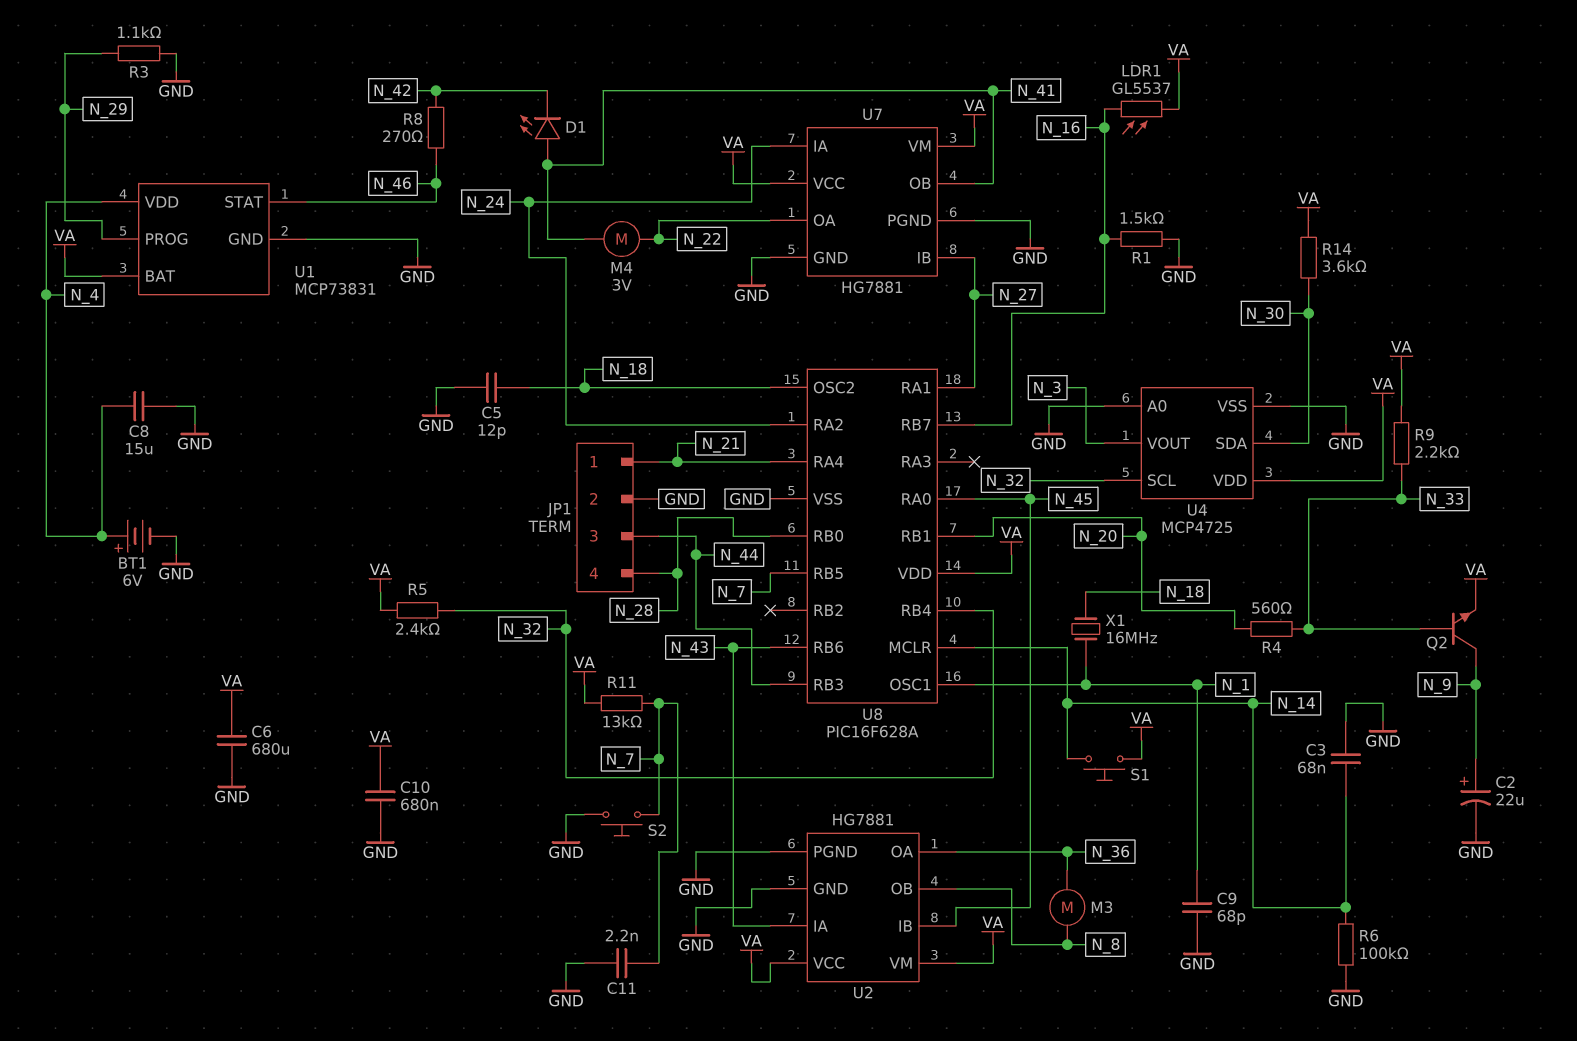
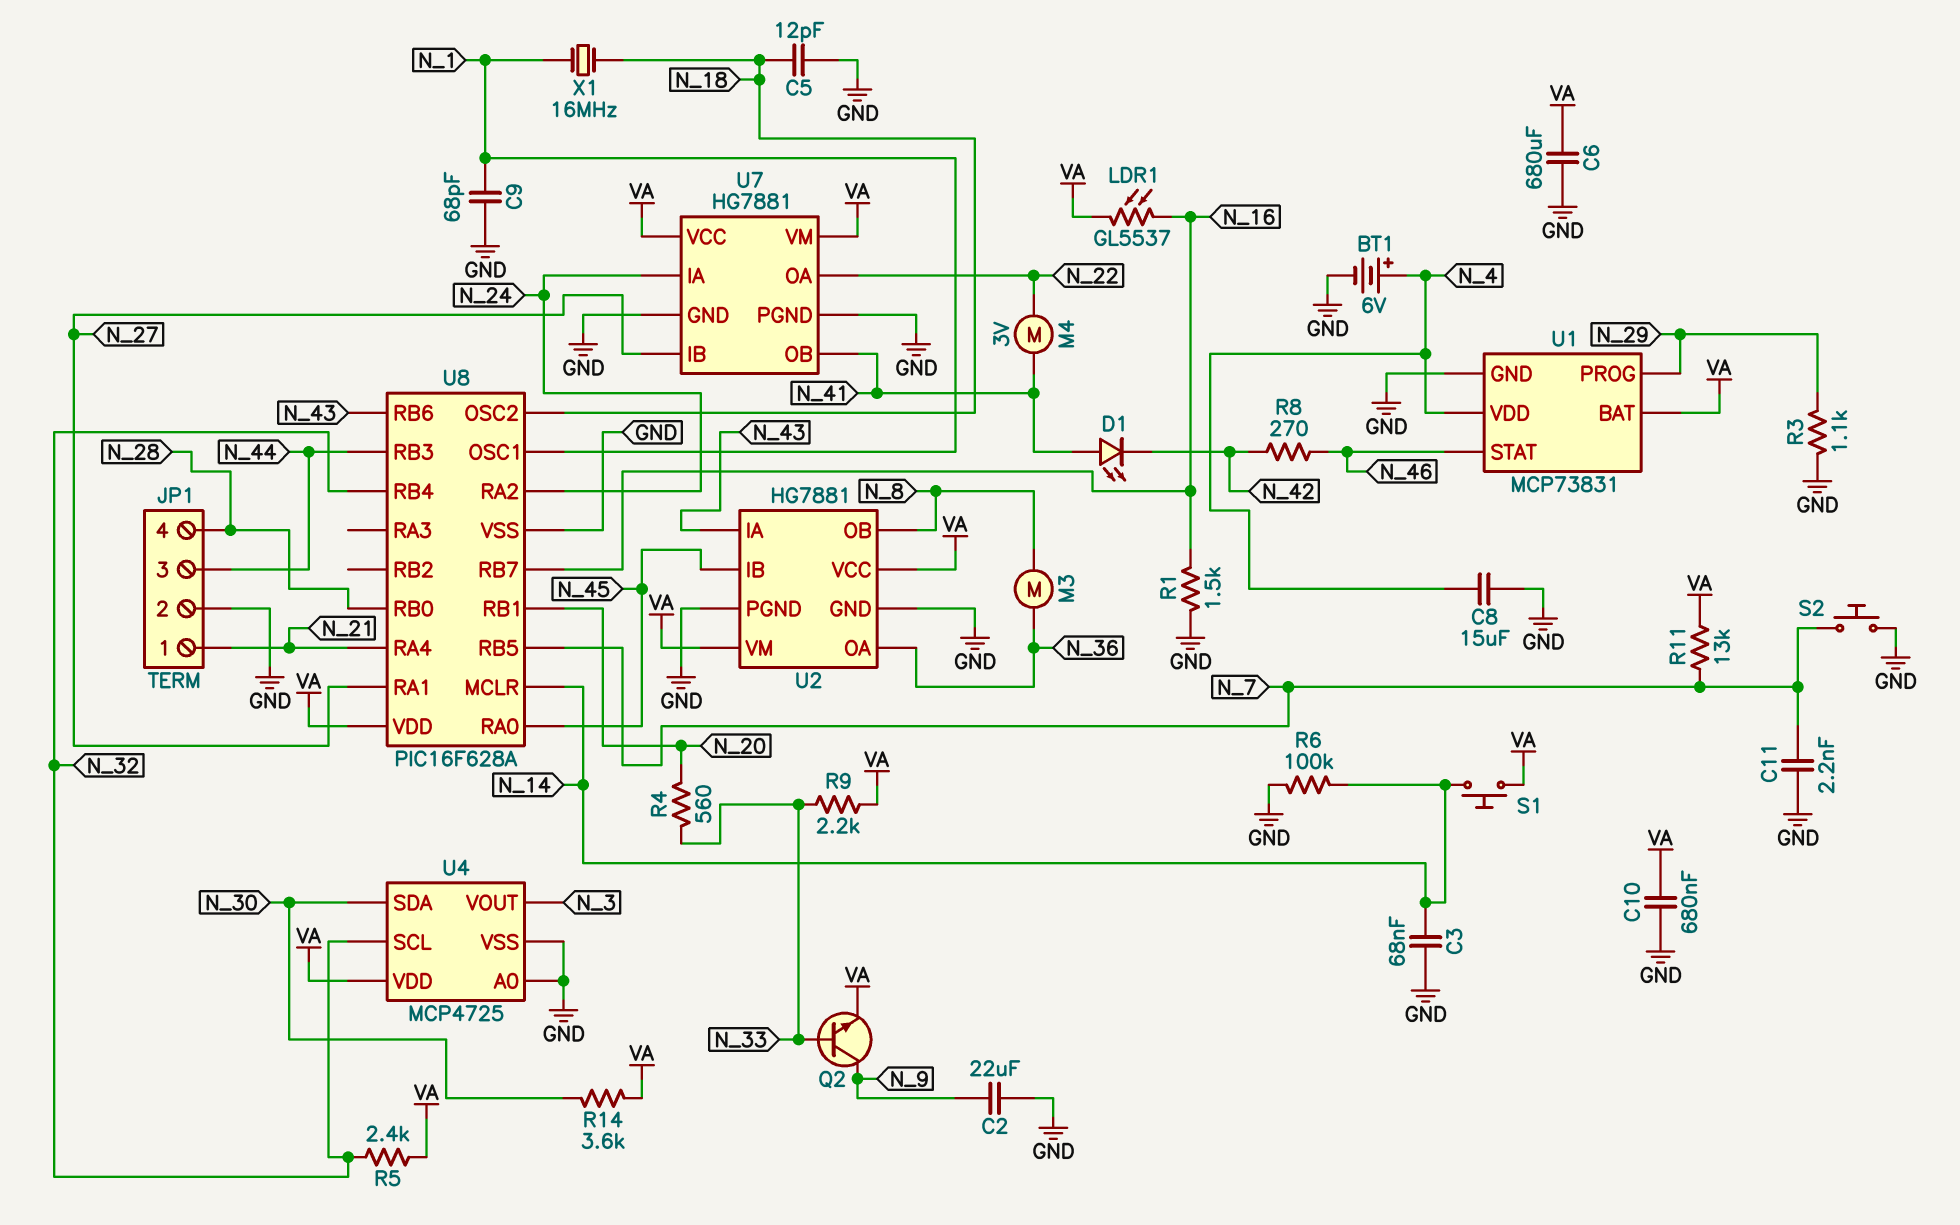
C2: 22uF (plus N_9, minus GND) -> 22uF (GND, N_9)

